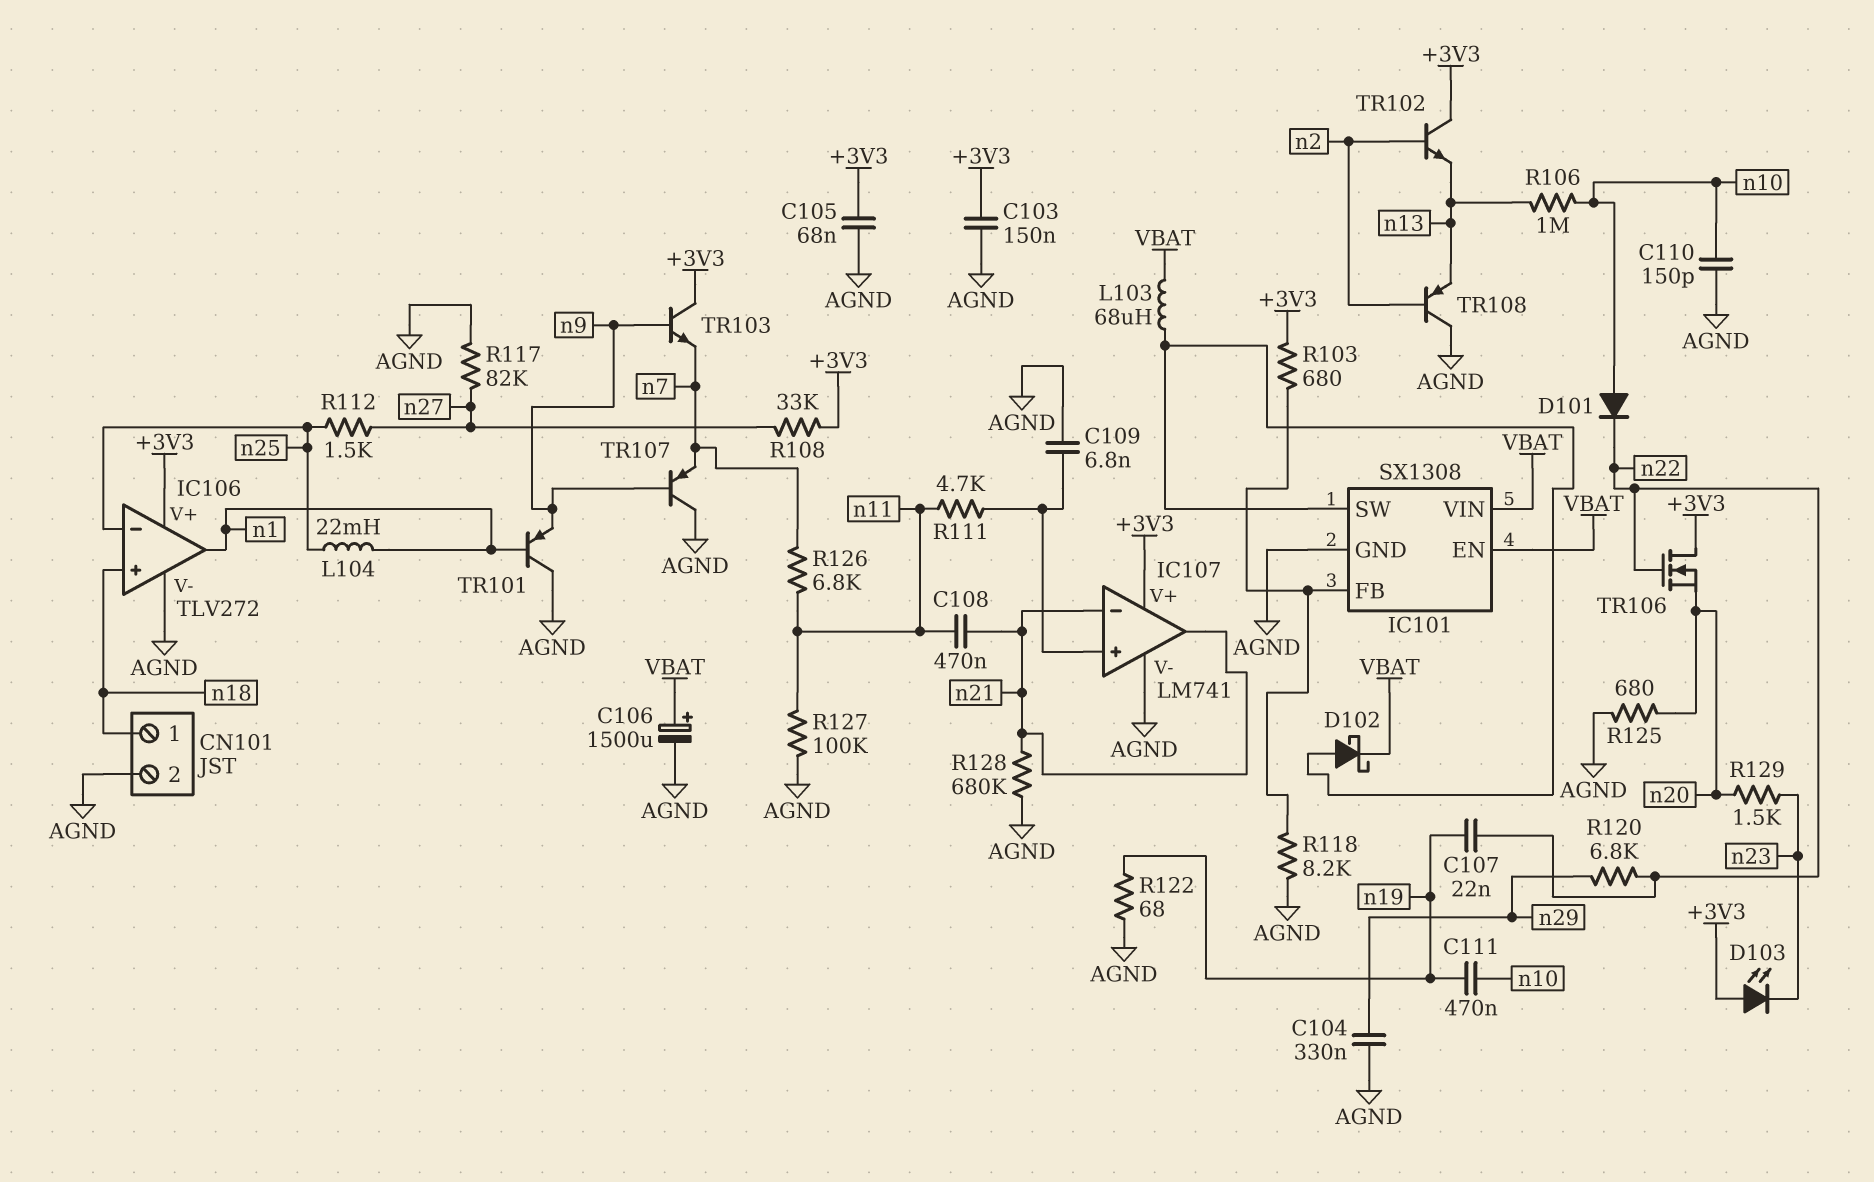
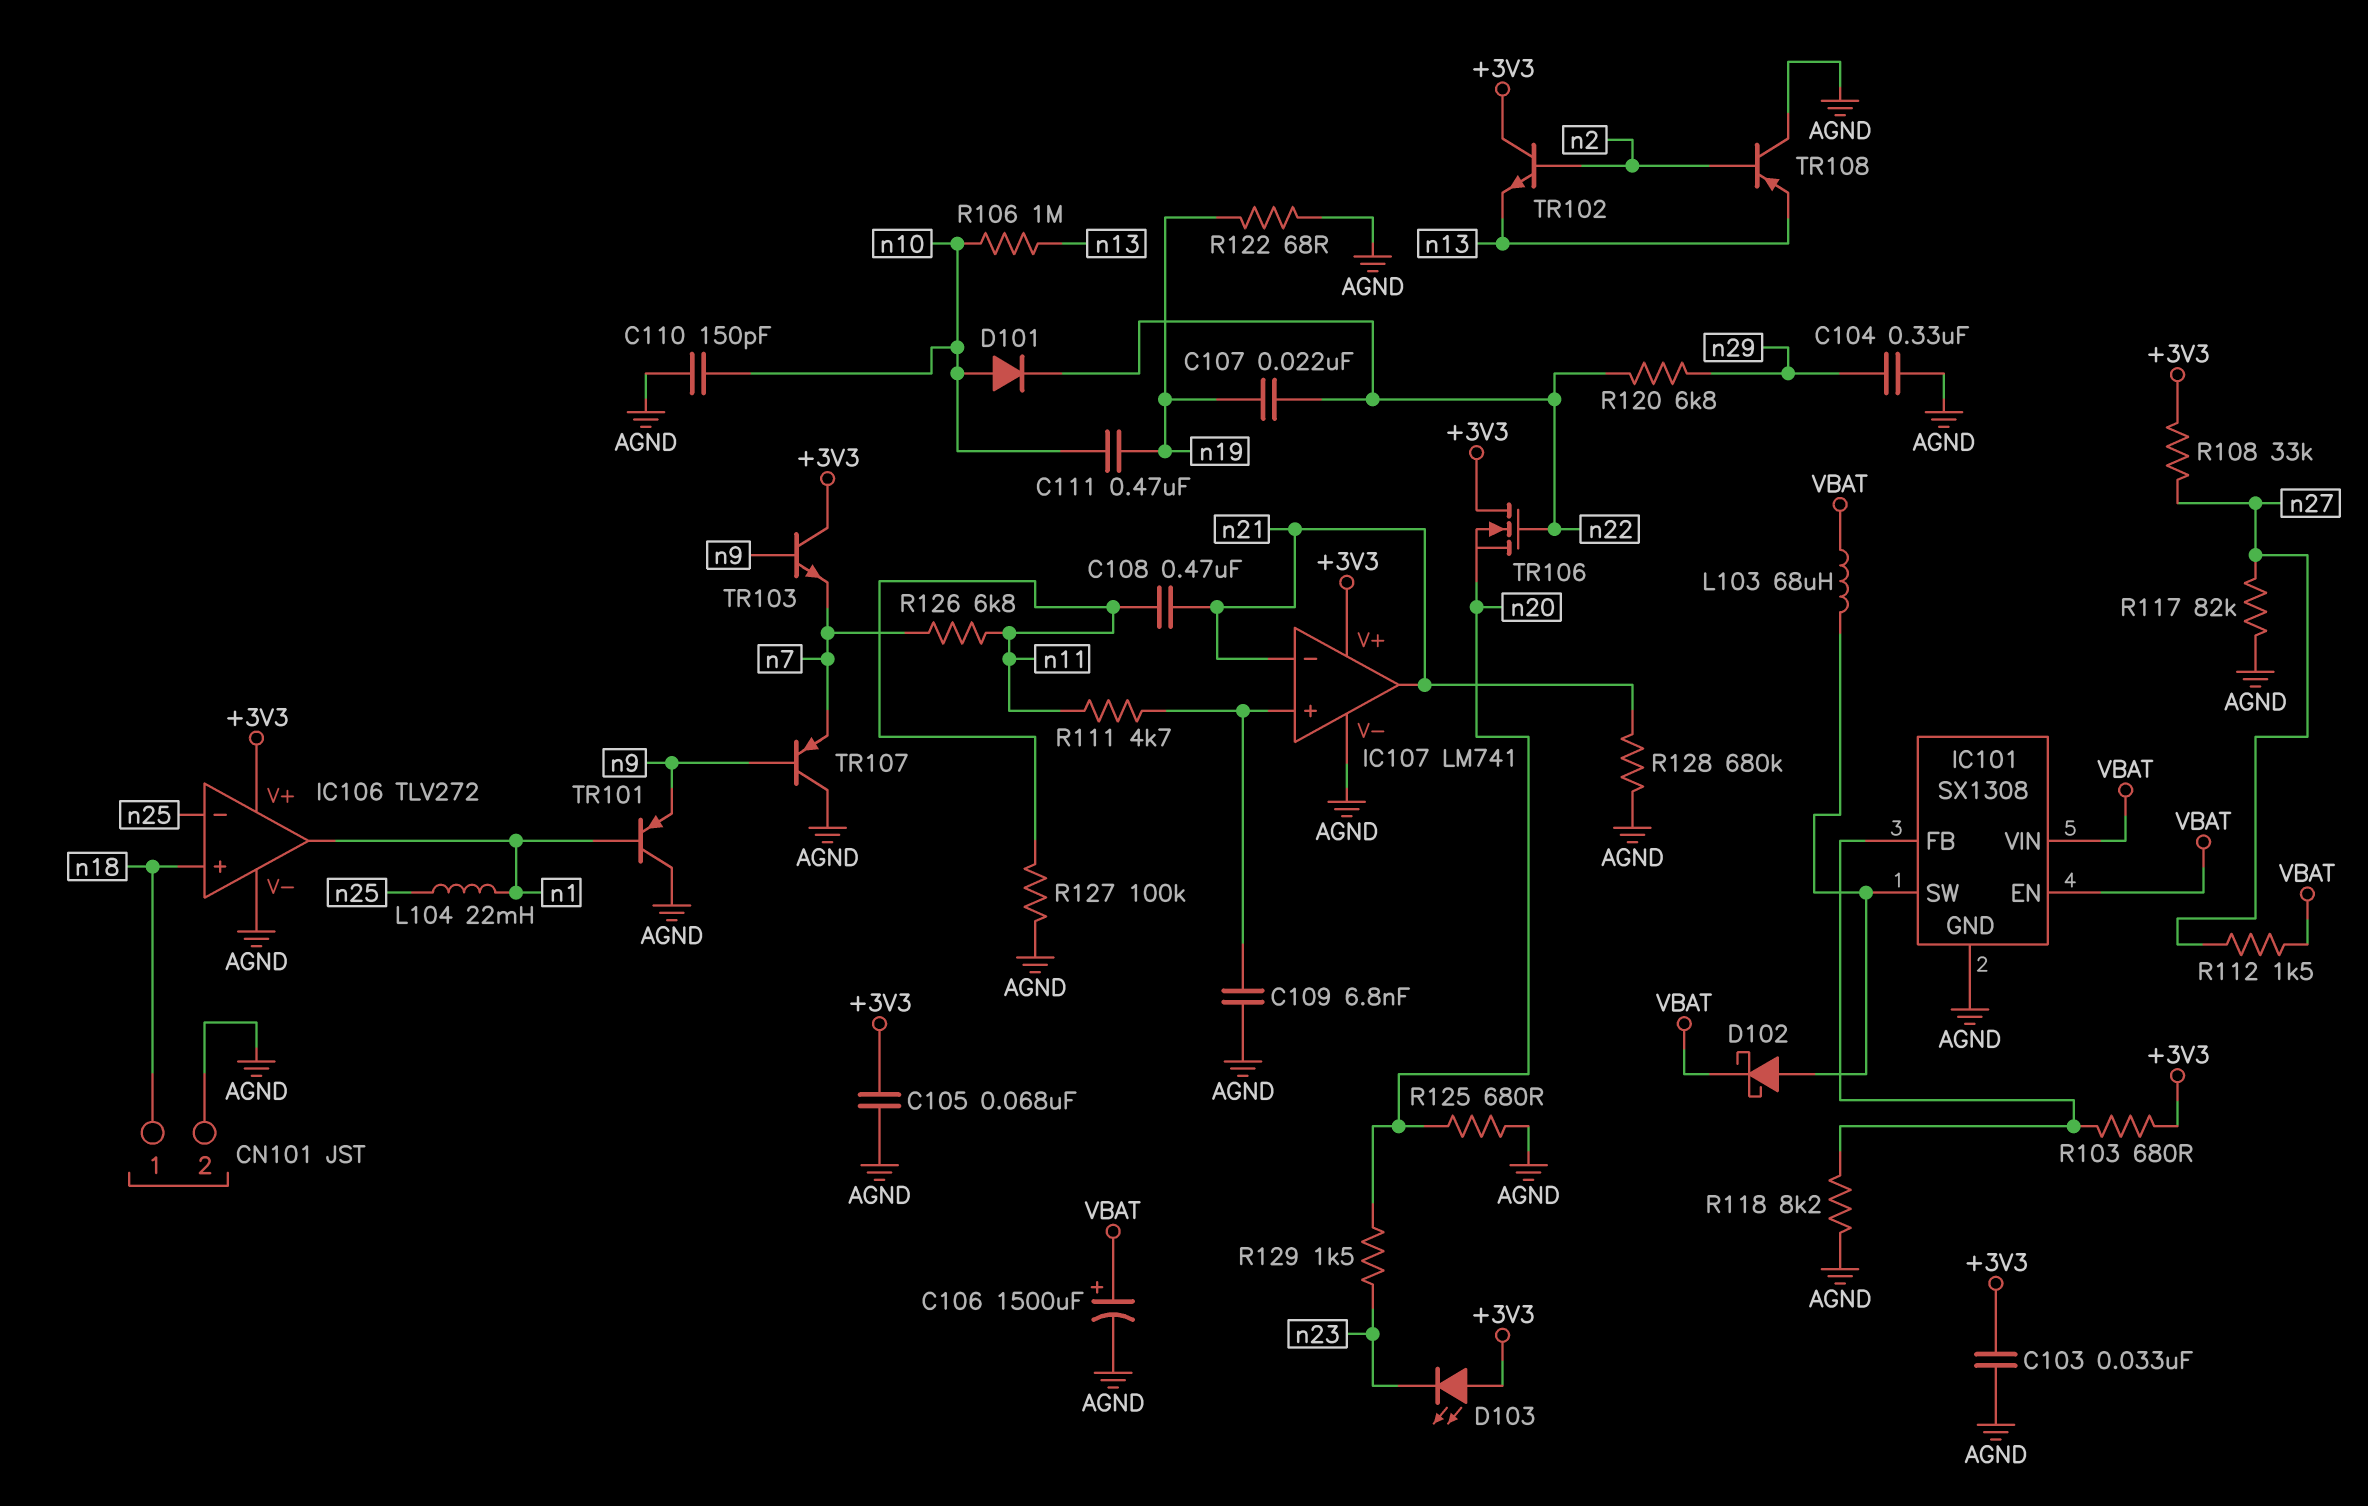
C103: 150nF (+3V3, AGND) -> 33nF (+3V3, AGND)
R112: 1.5k (n25, n27) -> 1.5k (VBAT, n27)

